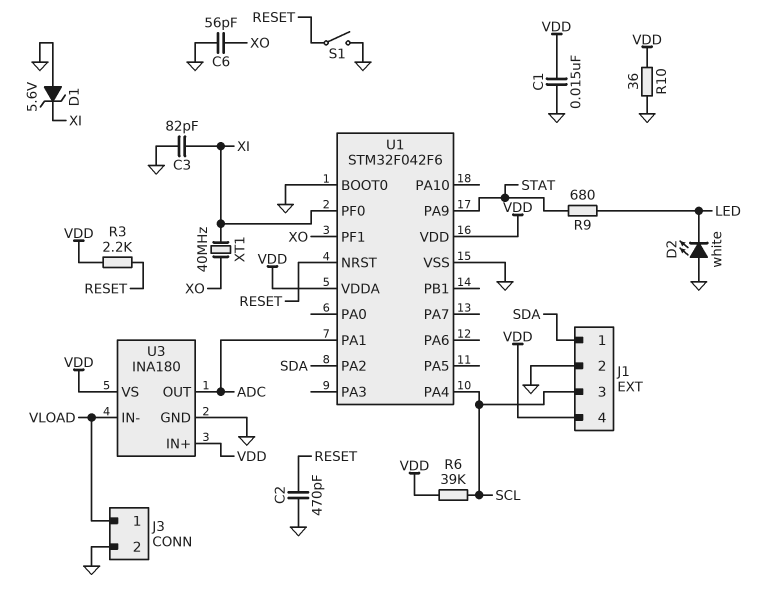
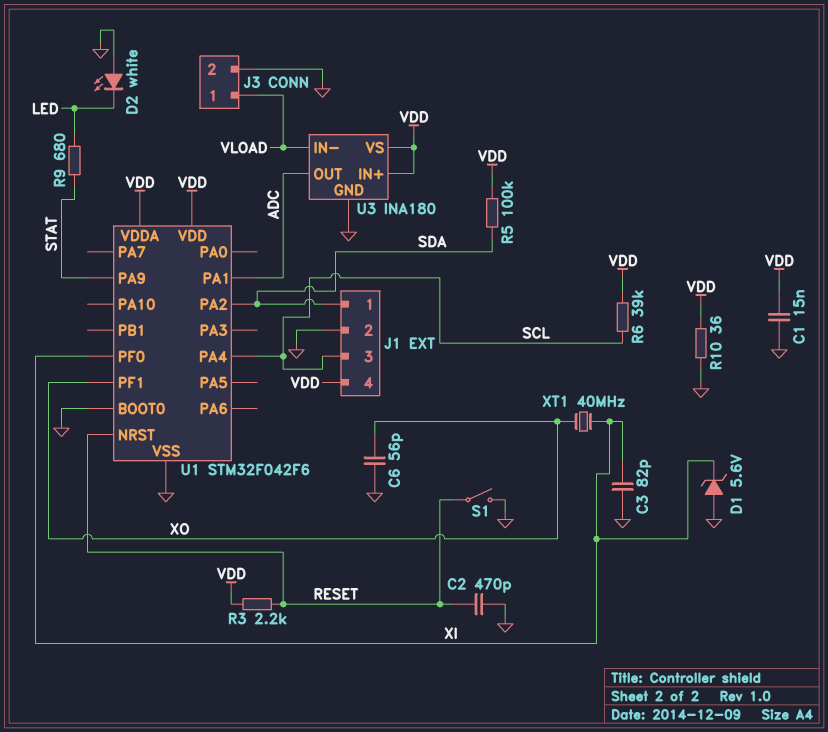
R5: none -> 100k (SDA, VDD)

